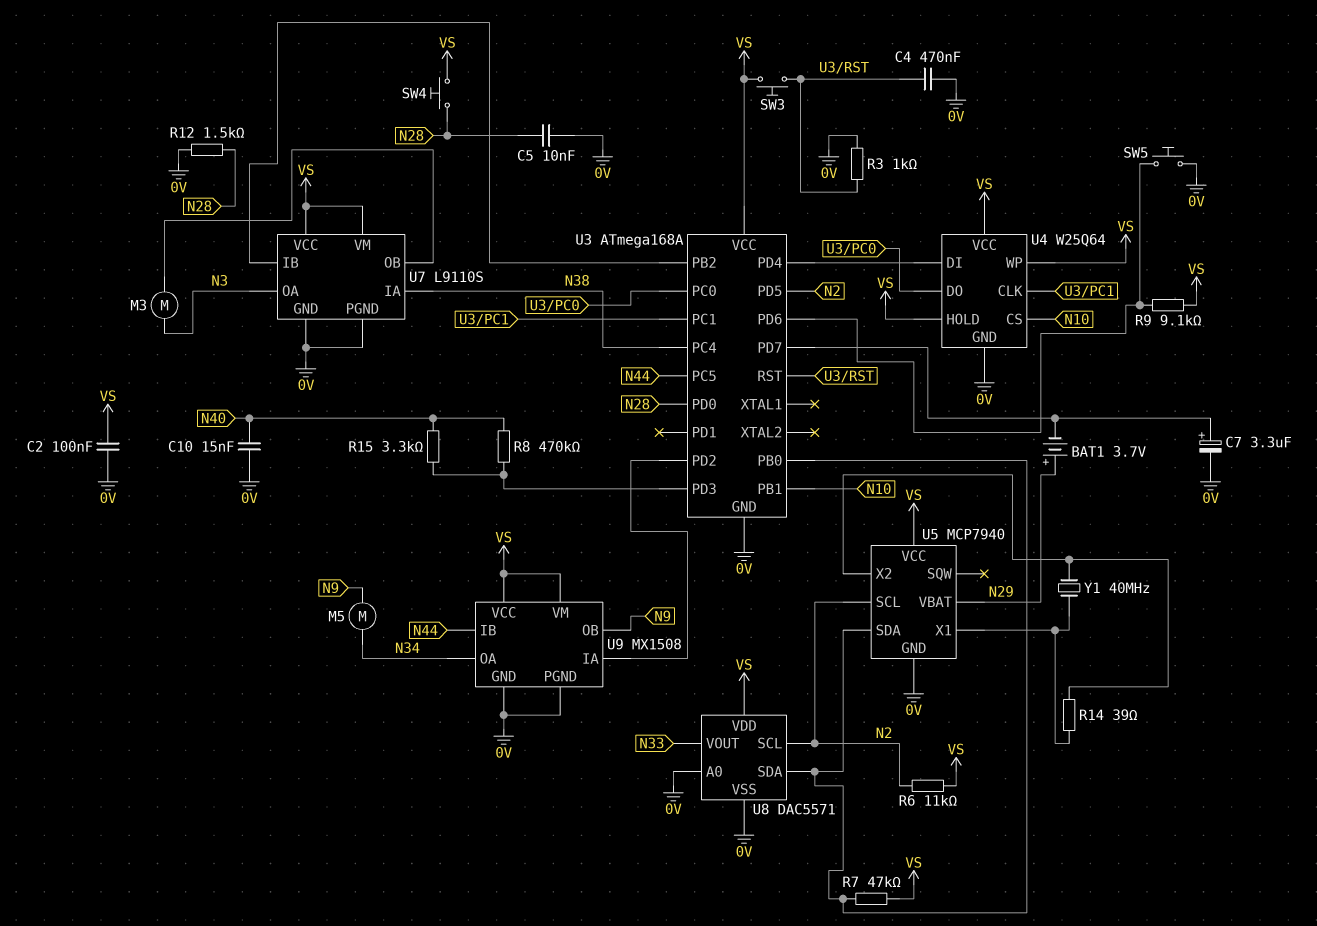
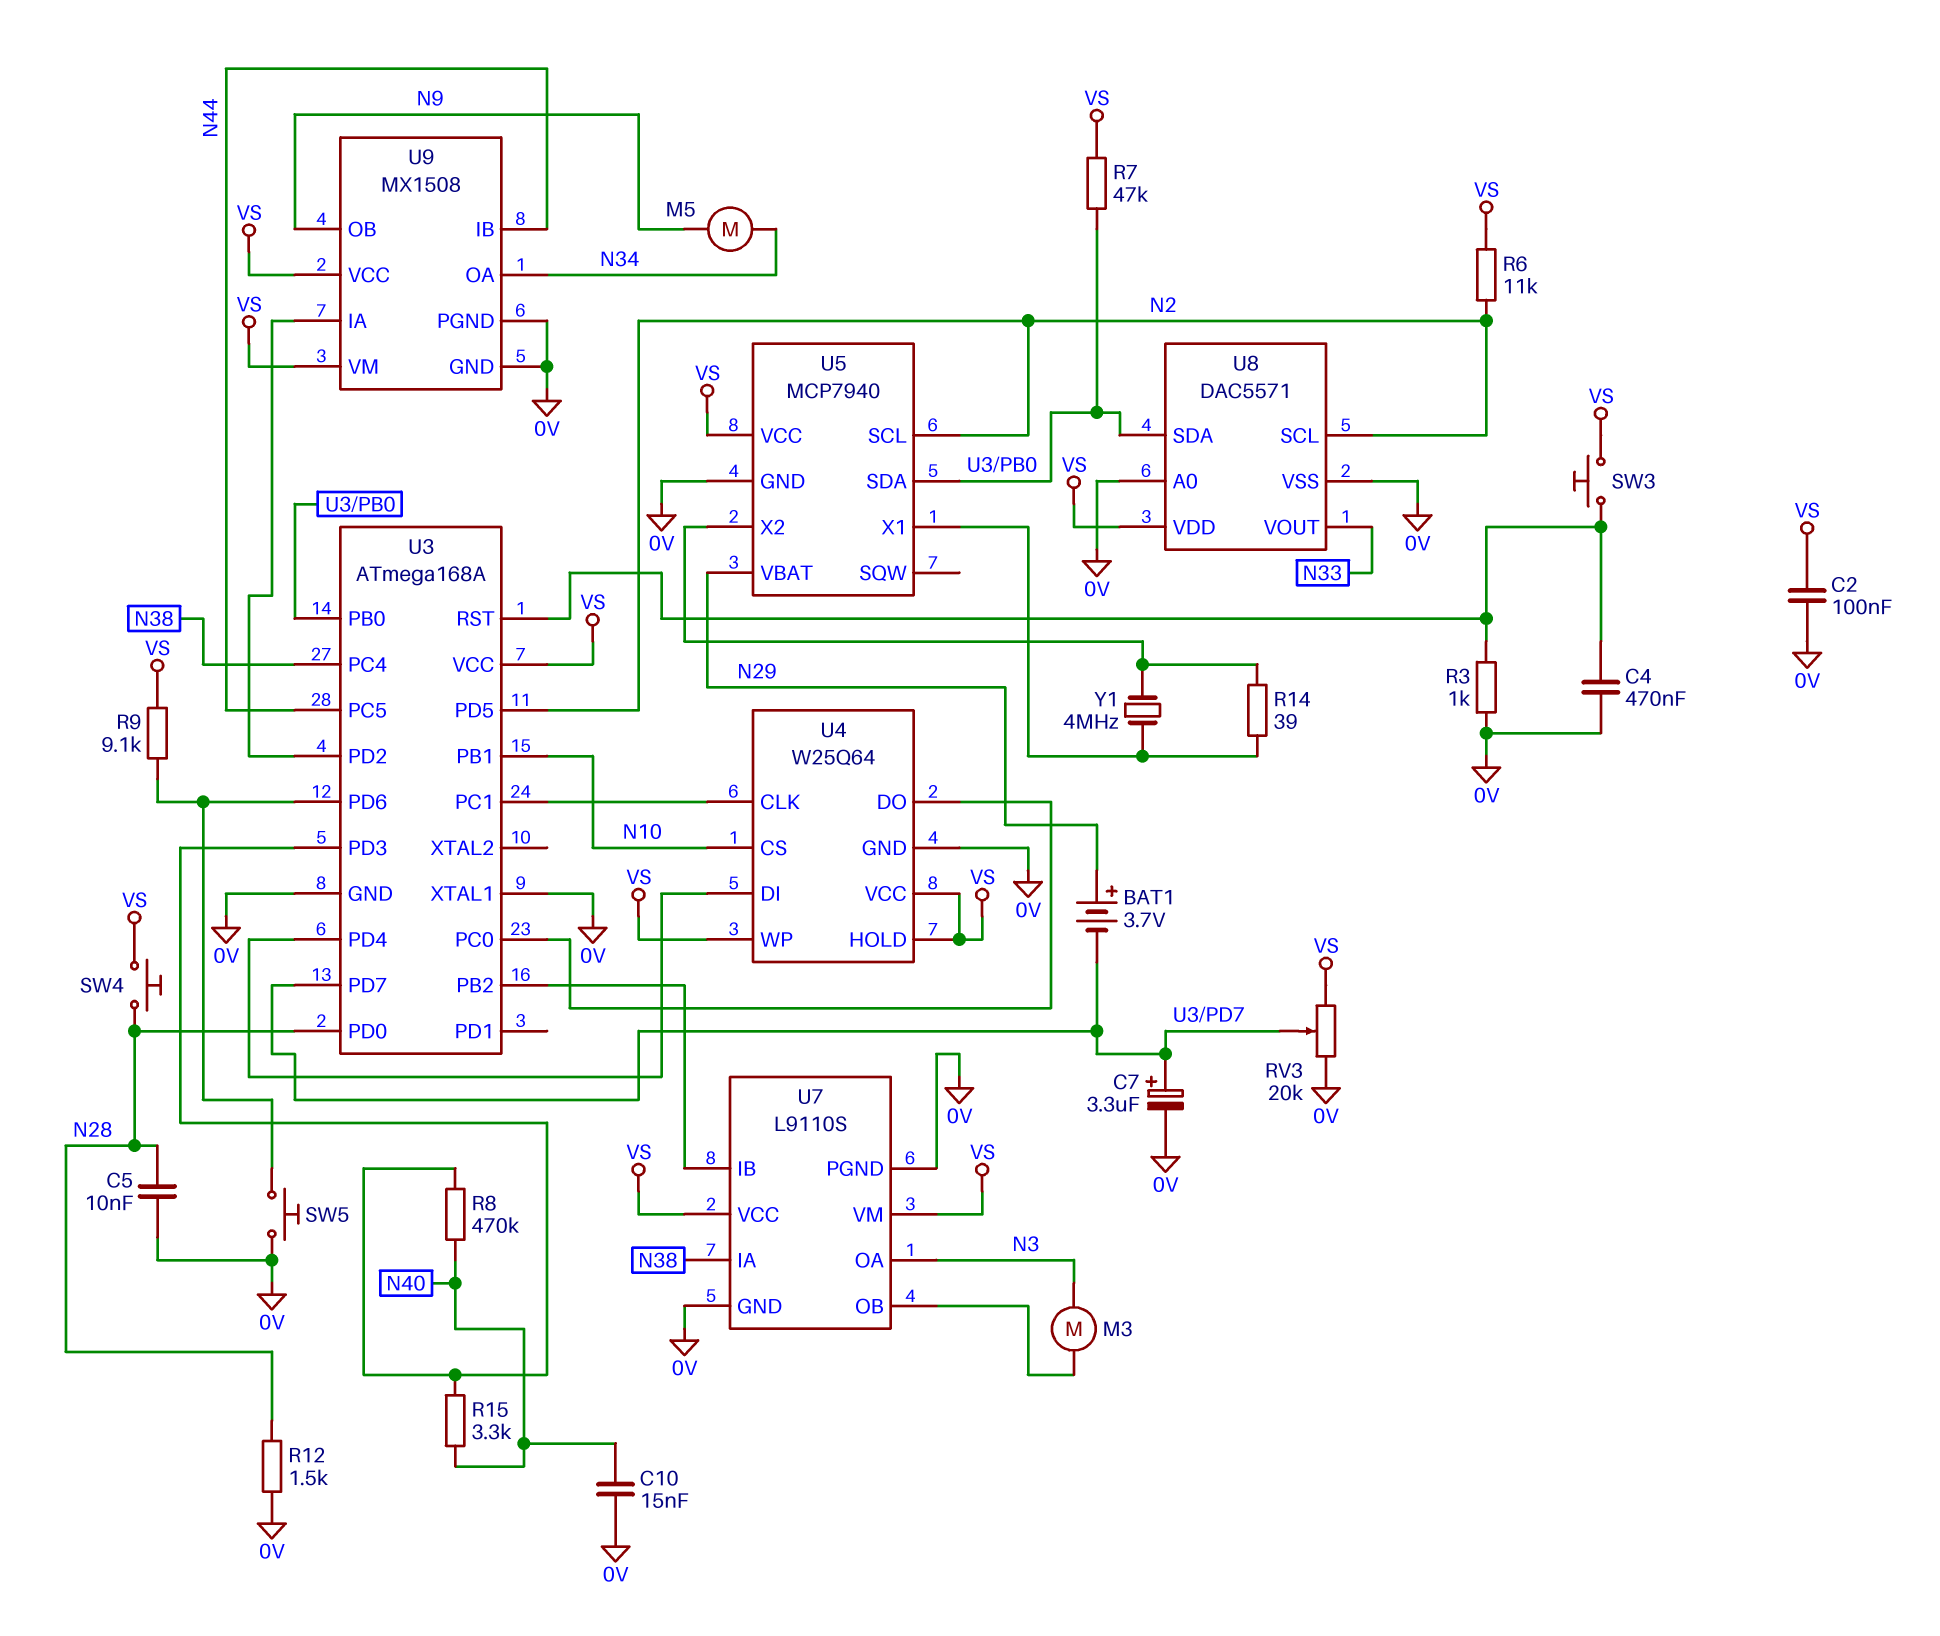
RV3: none -> 20k (0V, VS, wiper U3/PD7)
U3 pin XTAL1: none -> 0V
Y1: 40MHz (U5/X1, U5/X2) -> 4MHz (U5/X1, U5/X2)

